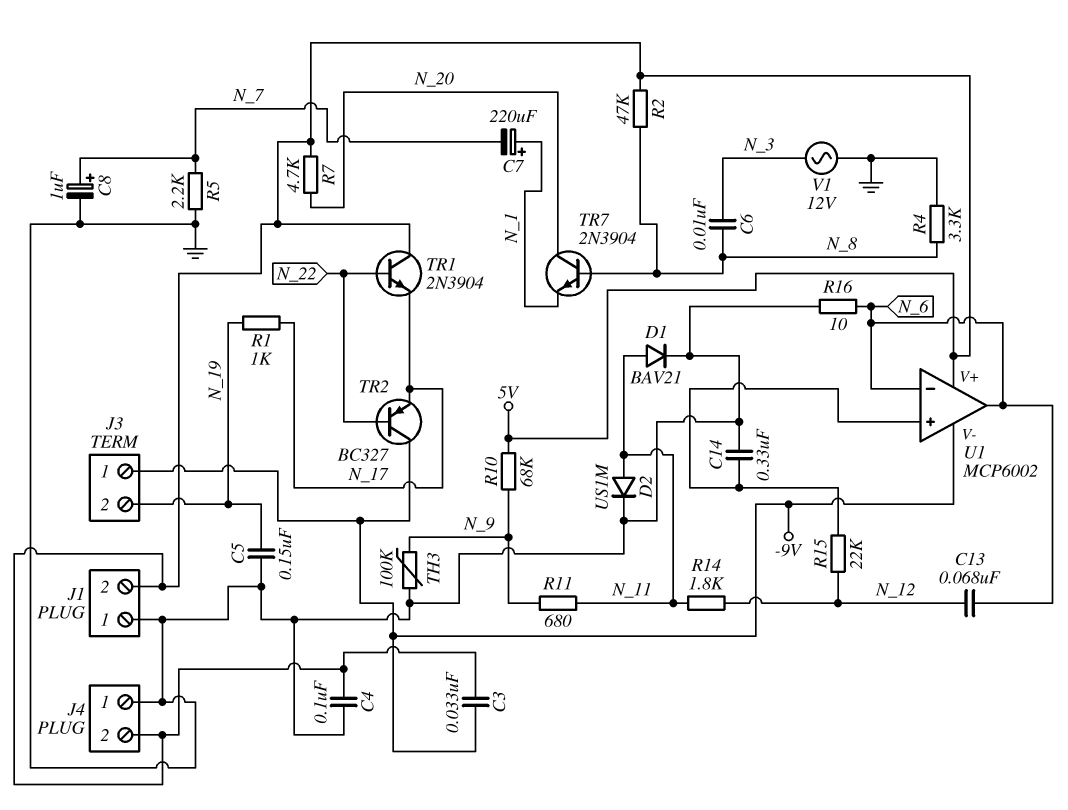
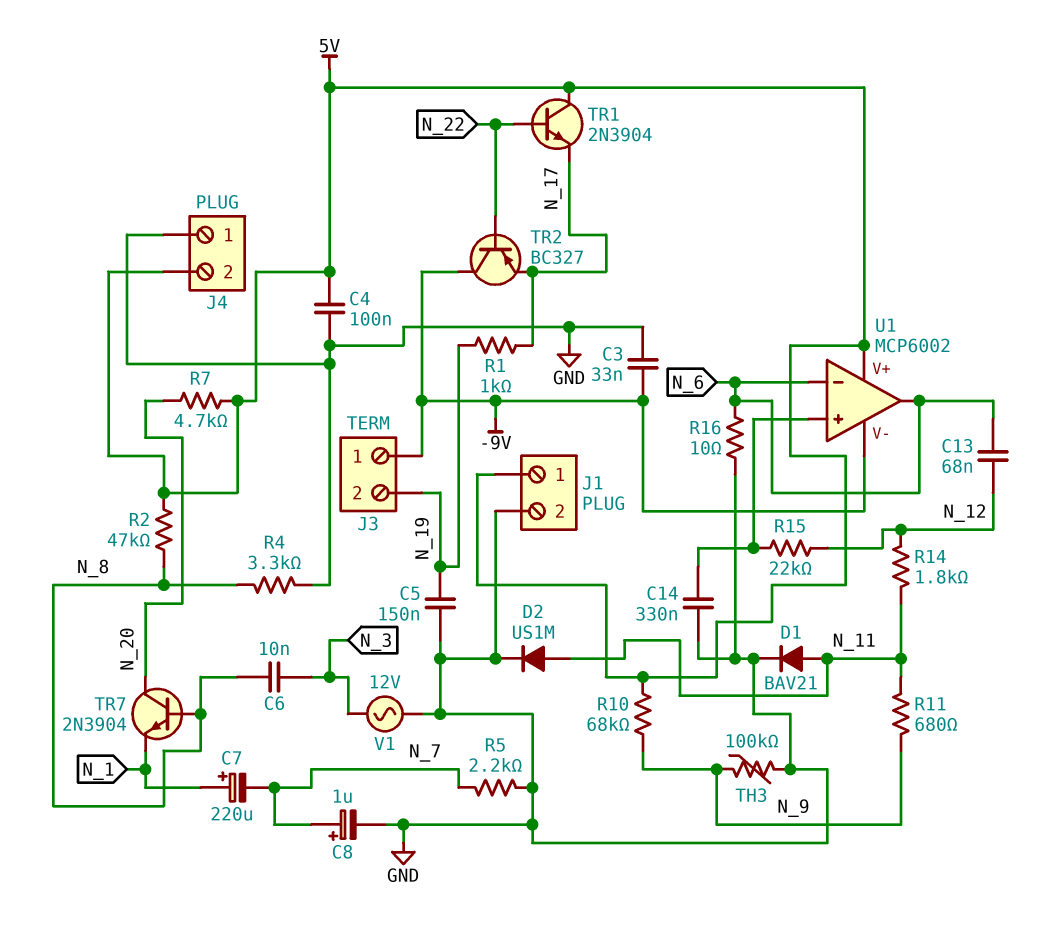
C3: 33nF (-9V, 5V) -> 33nF (-9V, GND)
J1 pin 1: GND -> 5V
J1 pin 2: 5V -> GND

